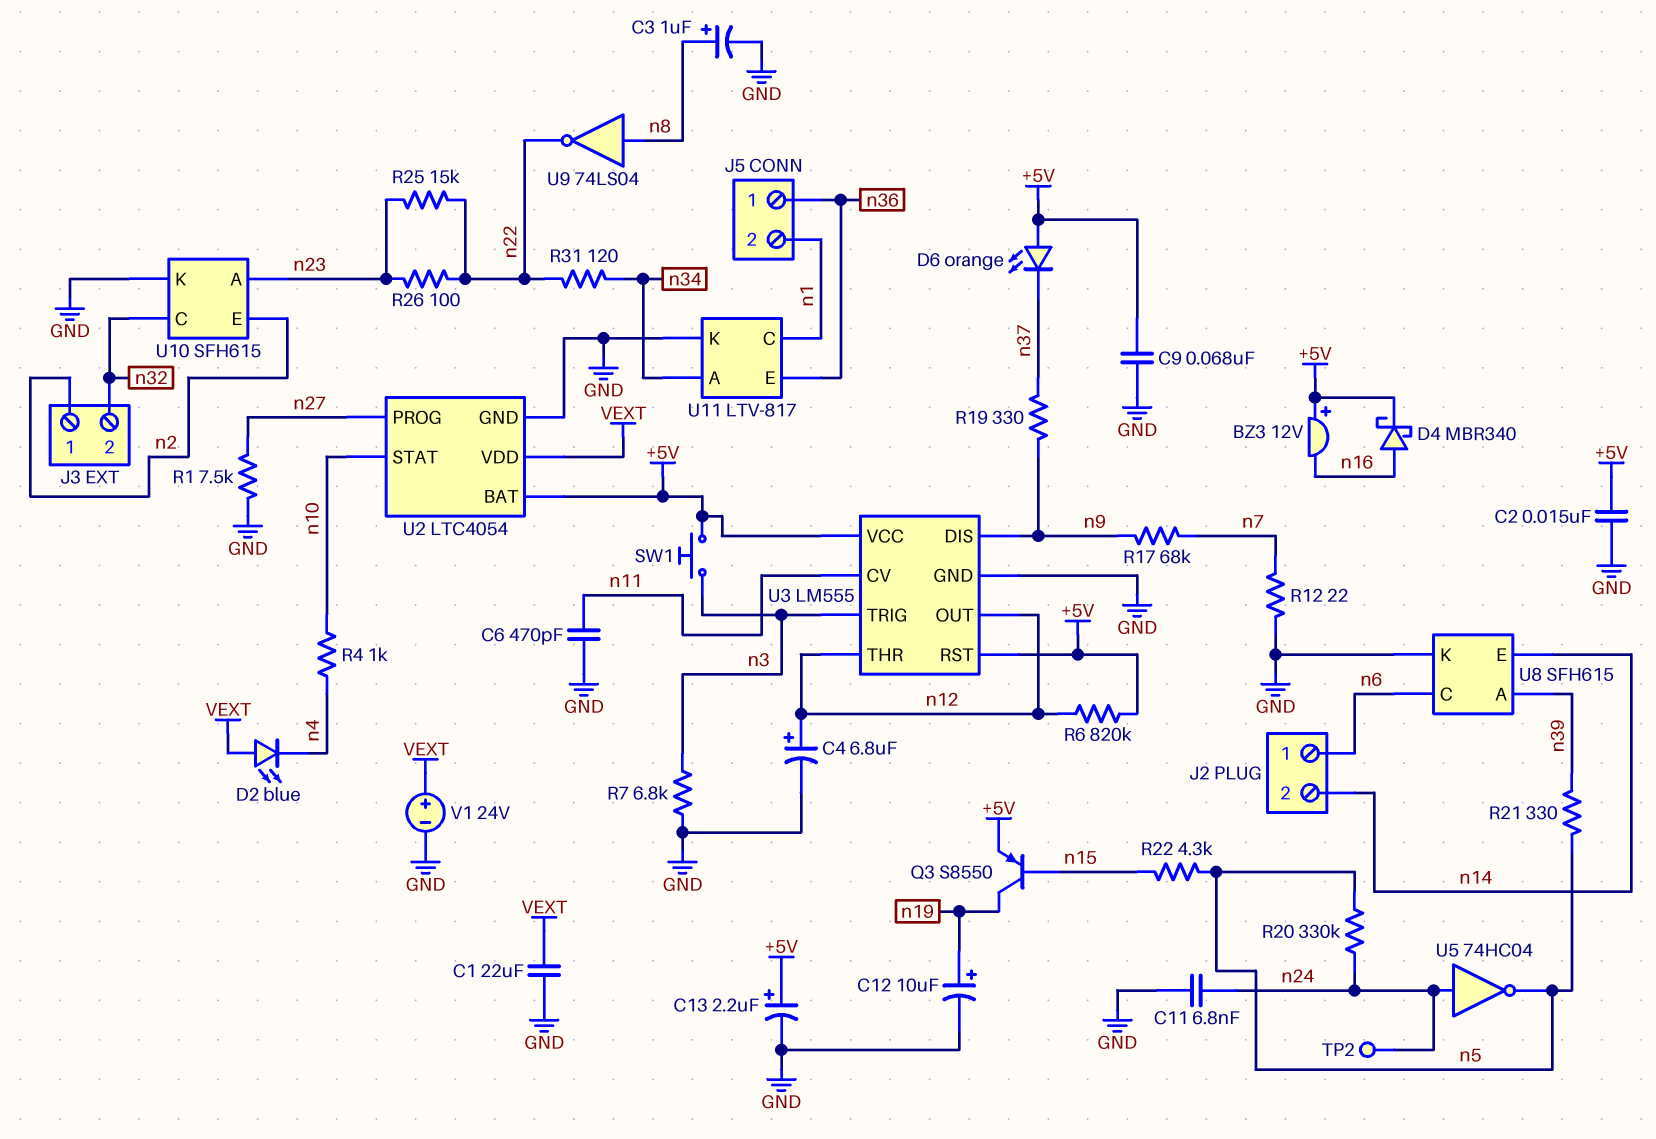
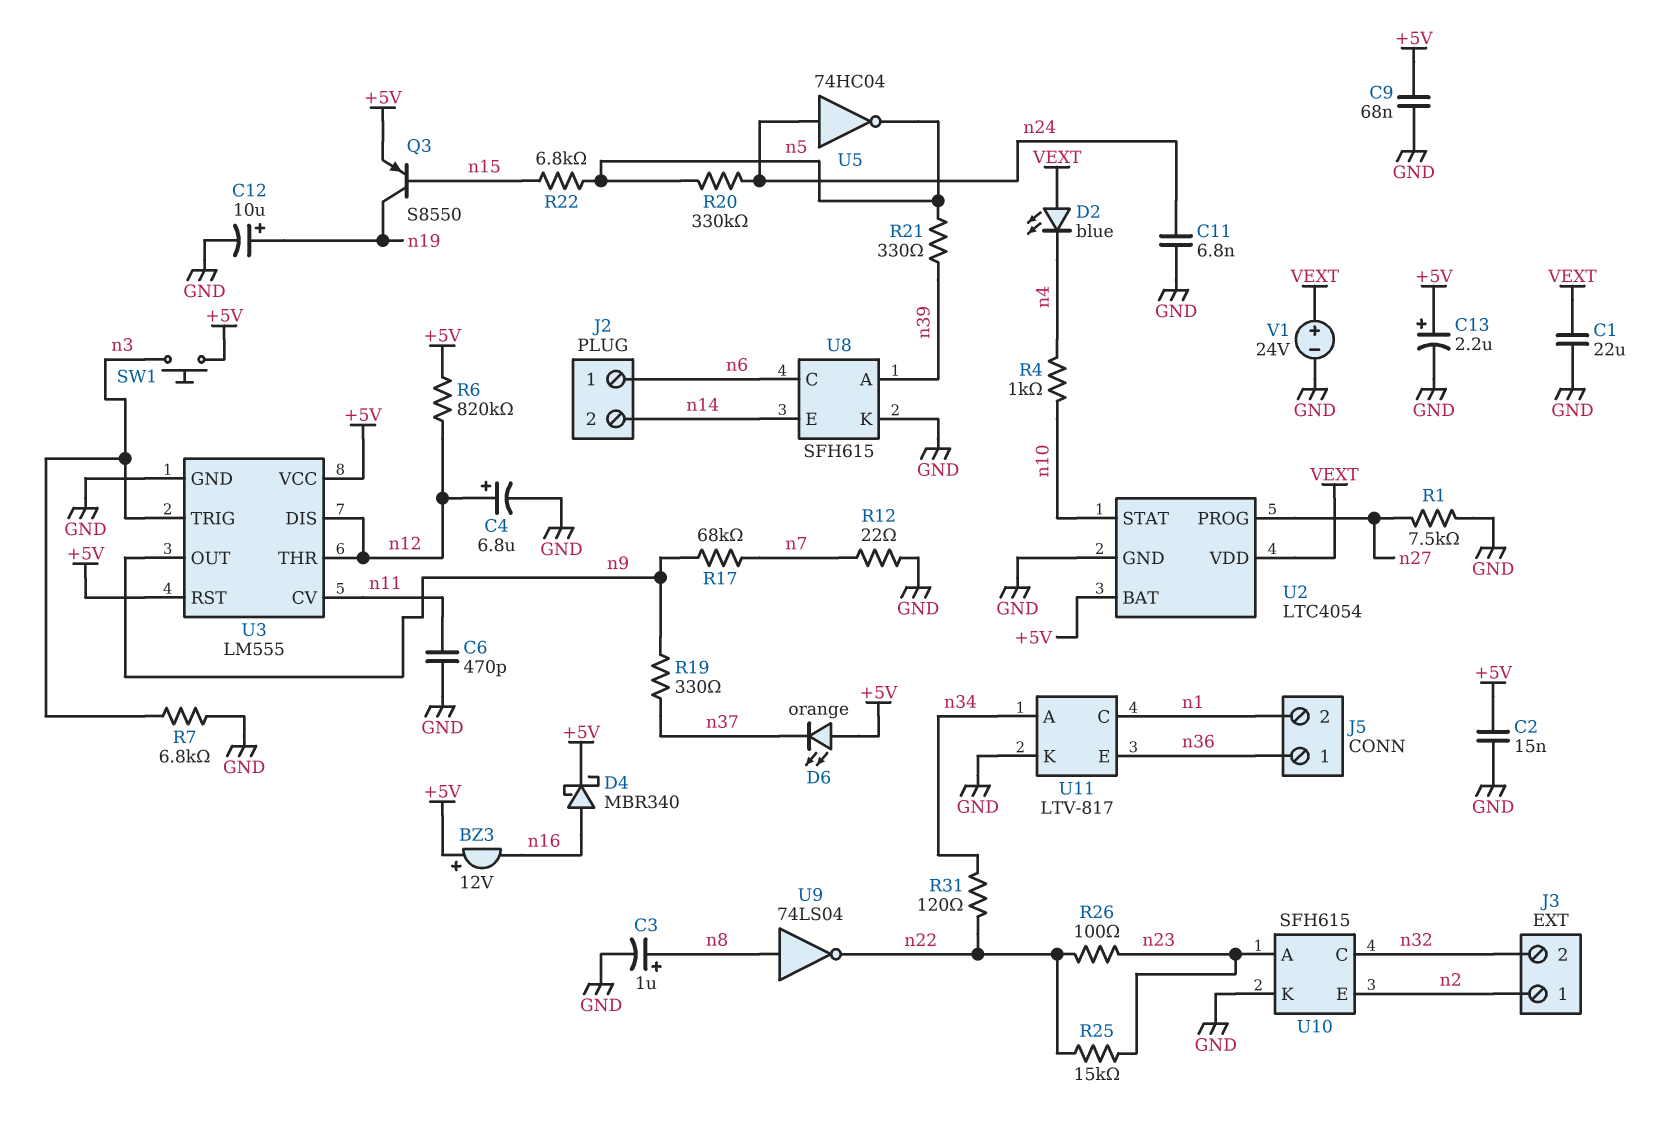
R22: 4.3k (n5, n15) -> 6.8k (n5, n15)
TP2: test point (n24) -> none
U3 pin DIS: n9 -> n12
U3 pin OUT: n12 -> n9

